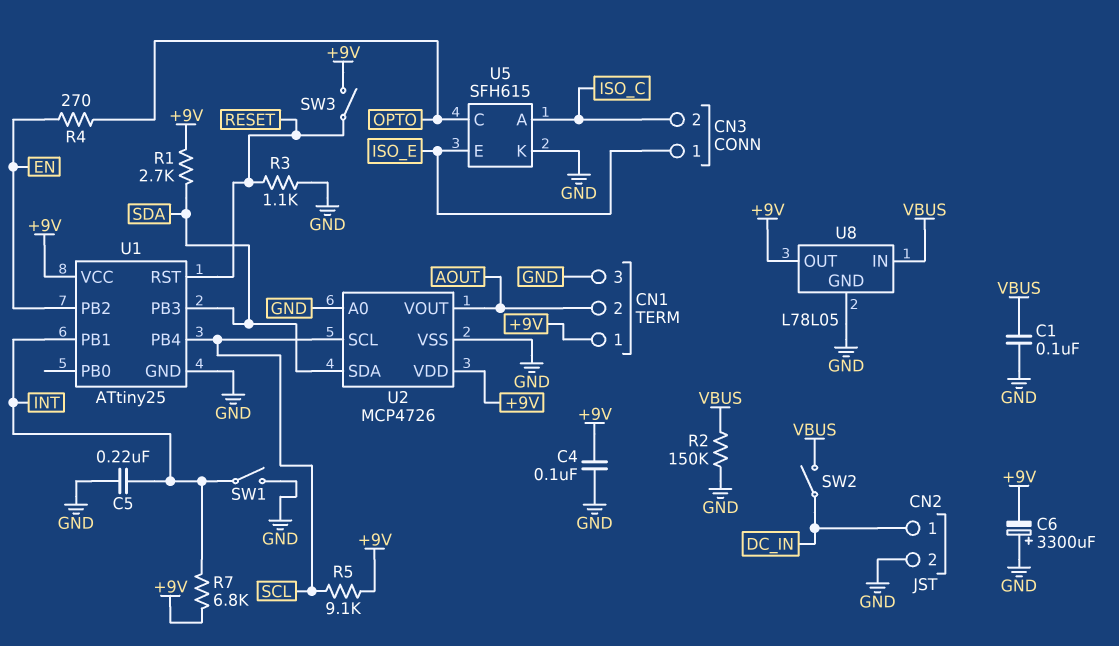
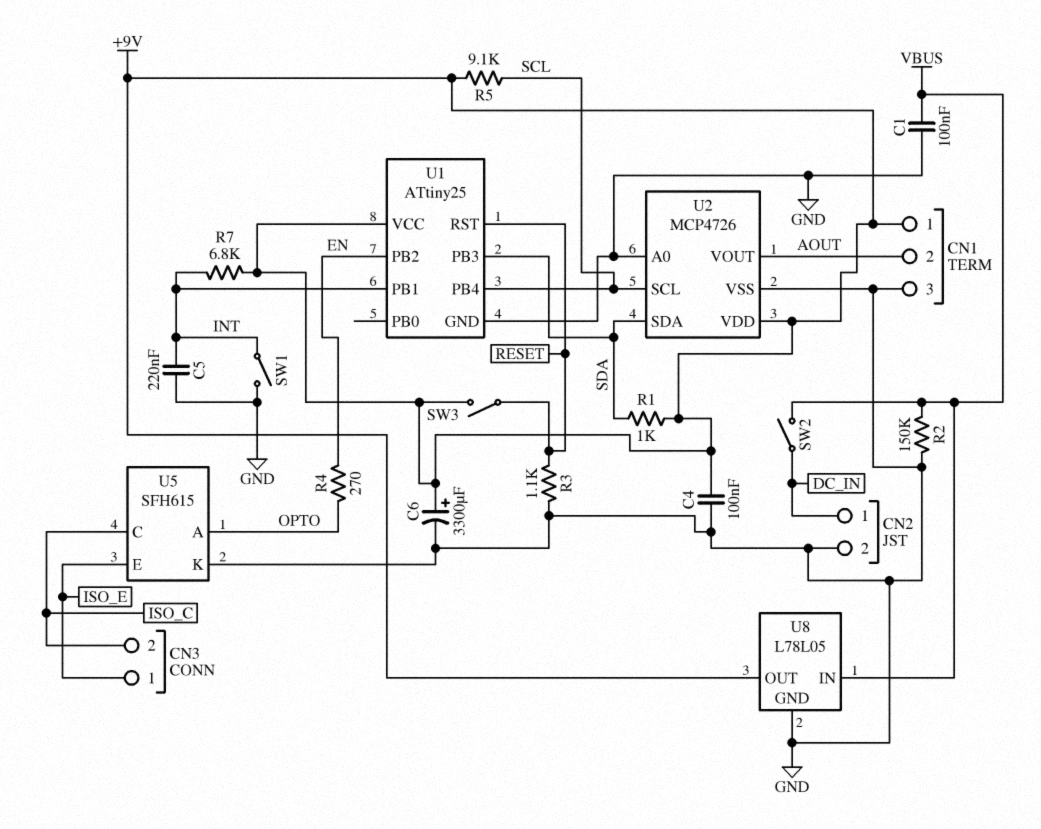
C6: 3300uF (plus GND, minus +9V) -> 3300uF (plus +9V, minus GND)
R1: 2.7k (+9V, SDA) -> 1k (+9V, SDA)
U5 pin A: ISO_C -> OPTO
U5 pin C: OPTO -> ISO_C

